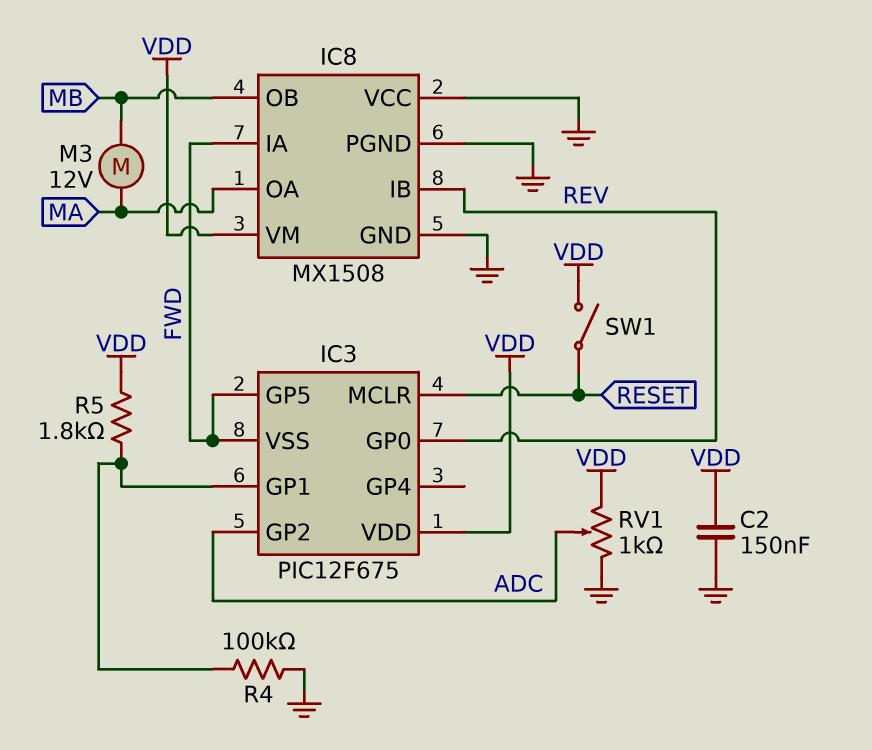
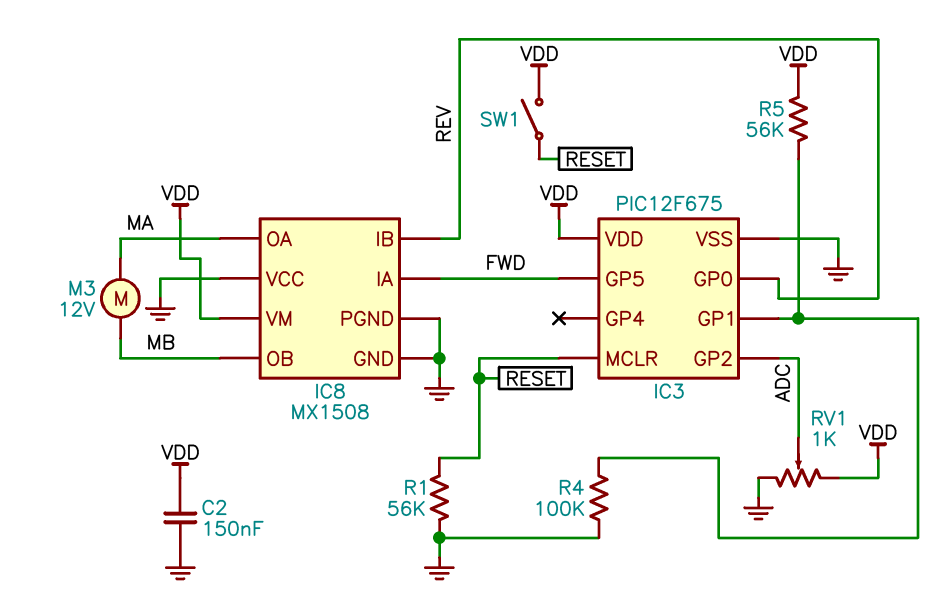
IC3 pin VSS: FWD -> GND
R1: none -> 56k (GND, RESET)
R5: 1.8k (IC3/GP1, VDD) -> 56k (IC3/GP1, VDD)

